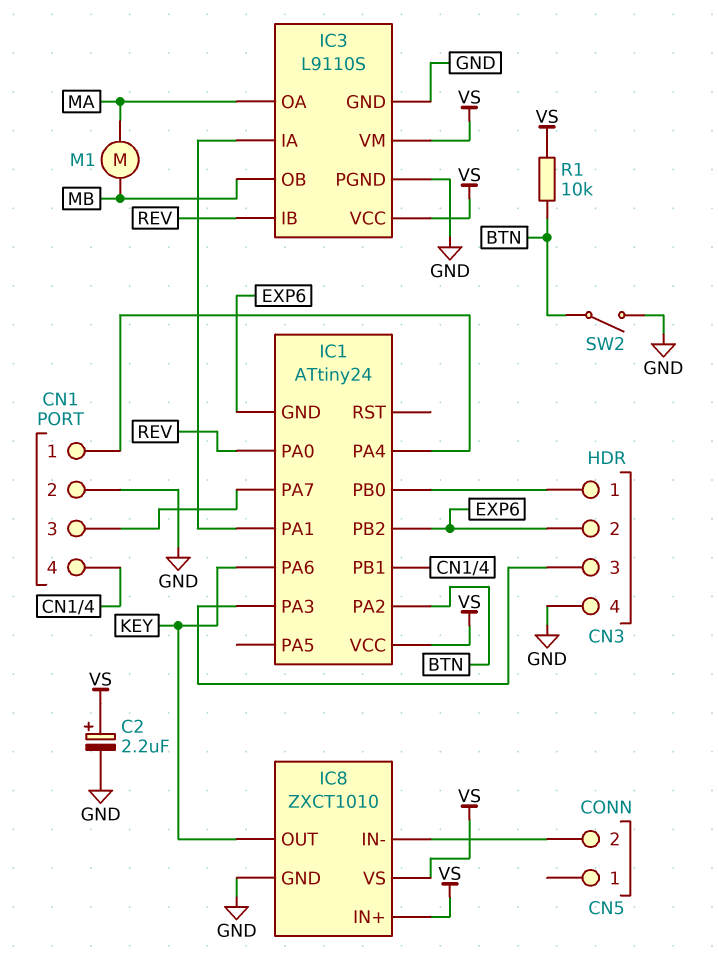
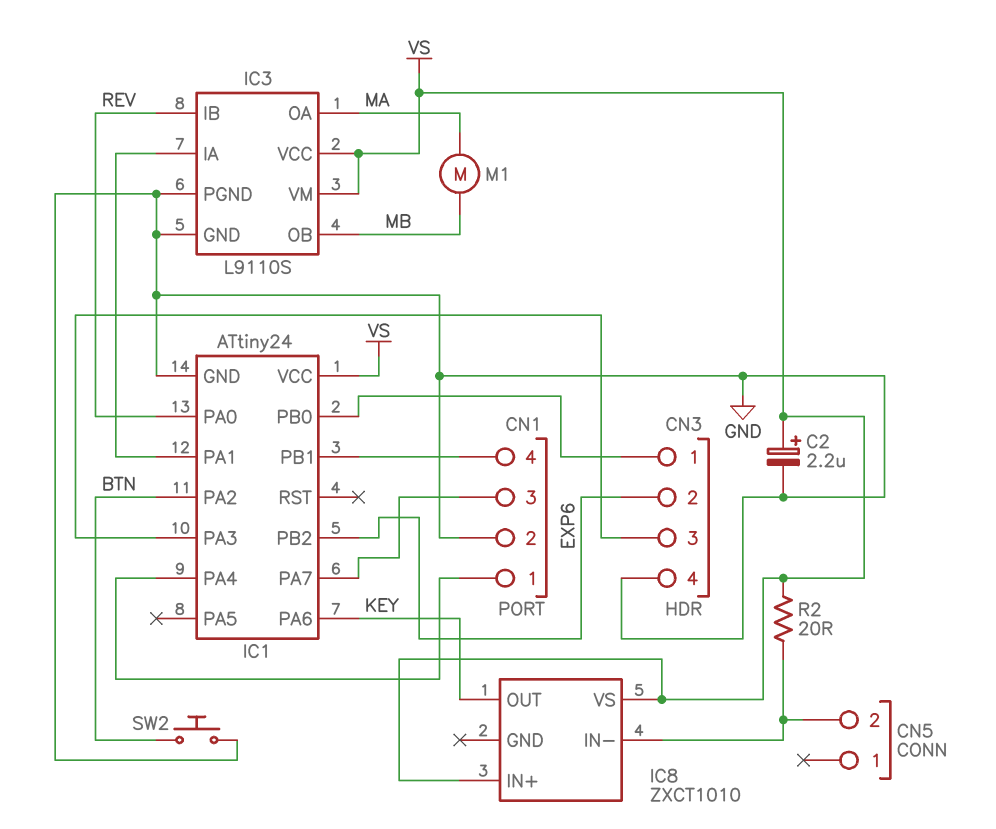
IC1 pin GND: EXP6 -> GND
IC8 pin GND: GND -> none
R1: 10k (BTN, VS) -> none
R2: none -> 20 (CN5/2, VS)
SW2: switch (BTN, GND) -> button (BTN, GND)

